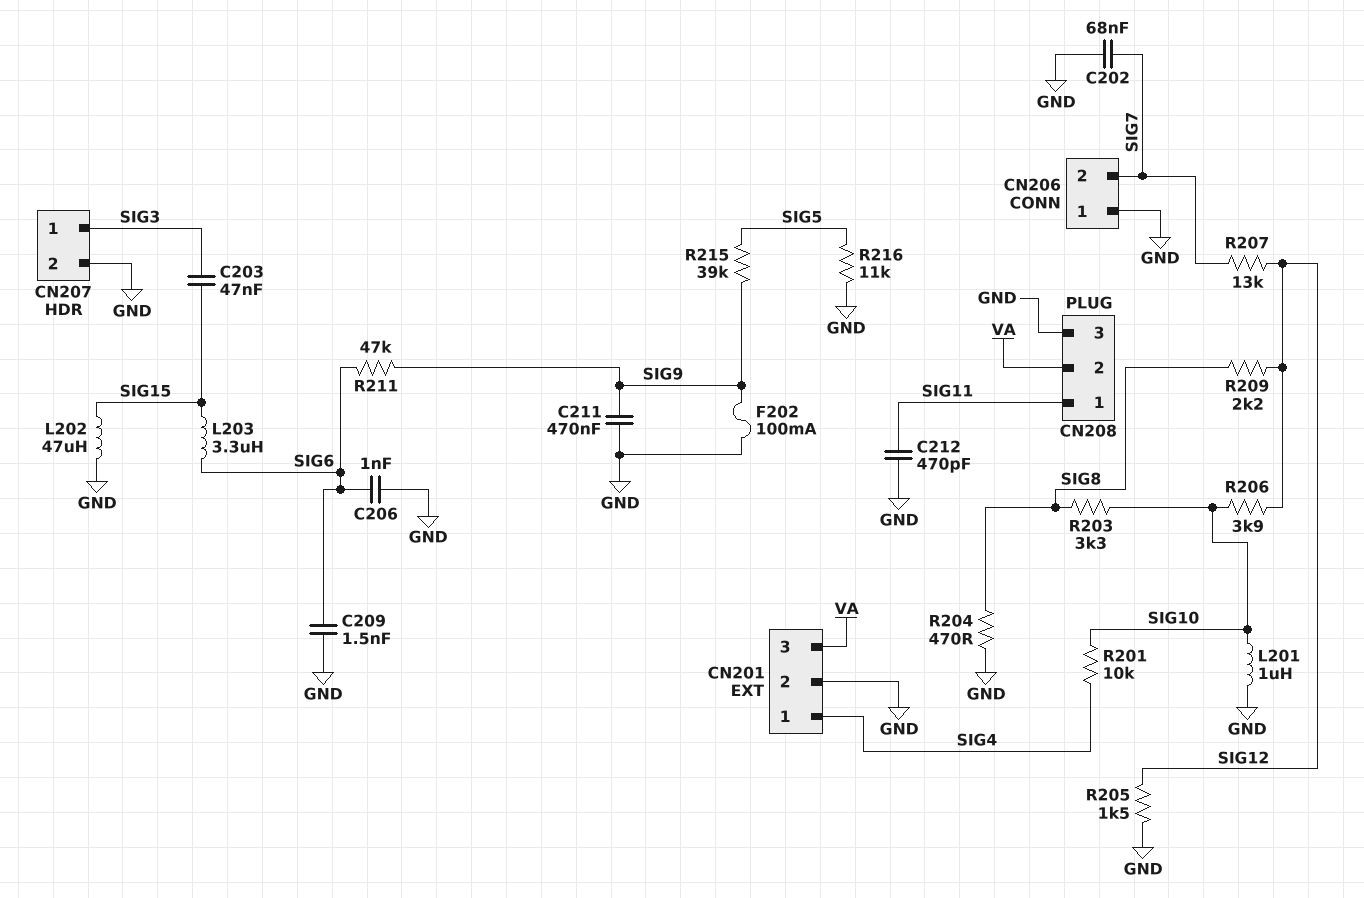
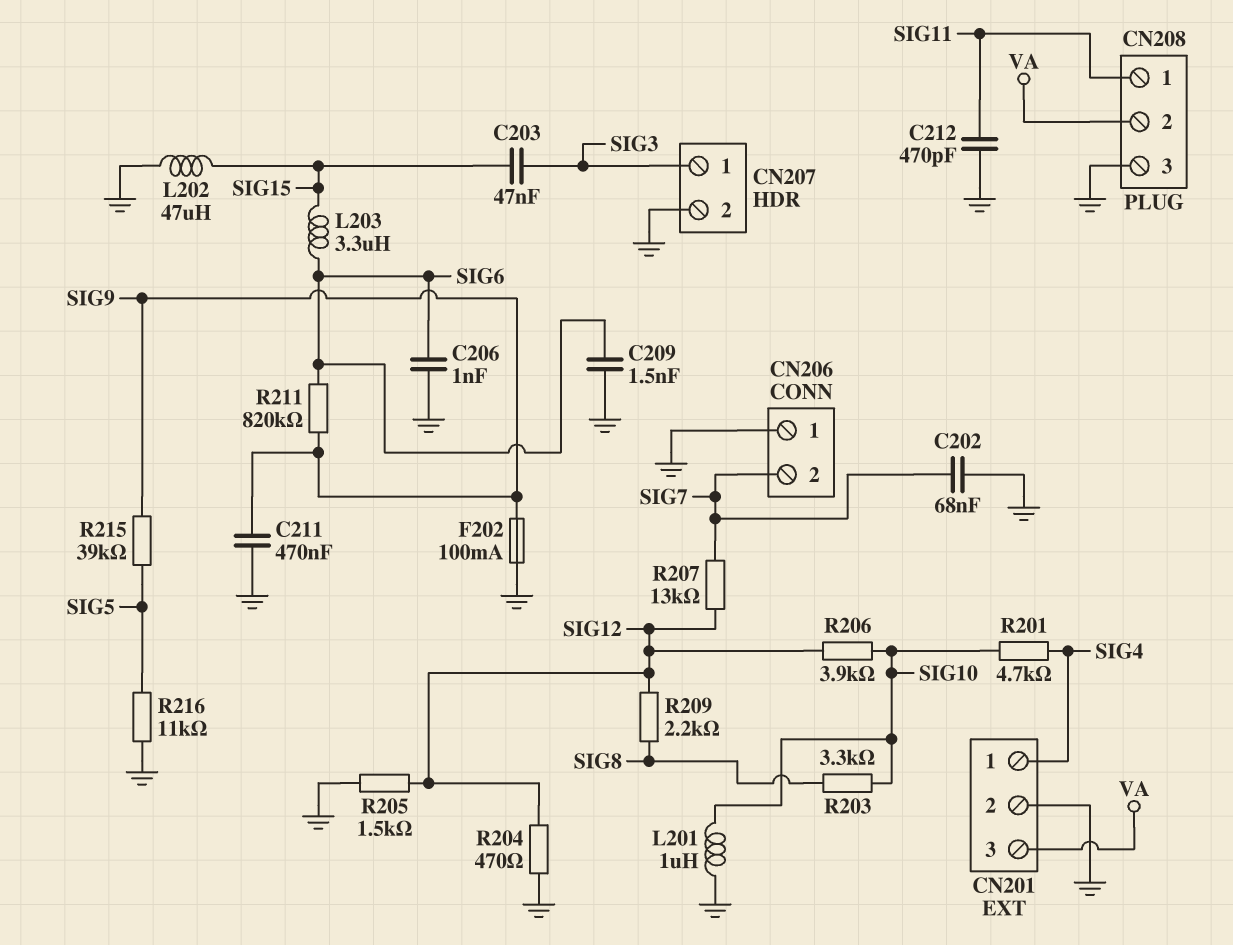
R201: 10k (SIG4, SIG10) -> 4.7k (SIG4, SIG10)
R204: 470 (GND, SIG8) -> 470 (GND, SIG12)
R211: 47k (SIG6, SIG9) -> 820k (SIG6, SIG9)

